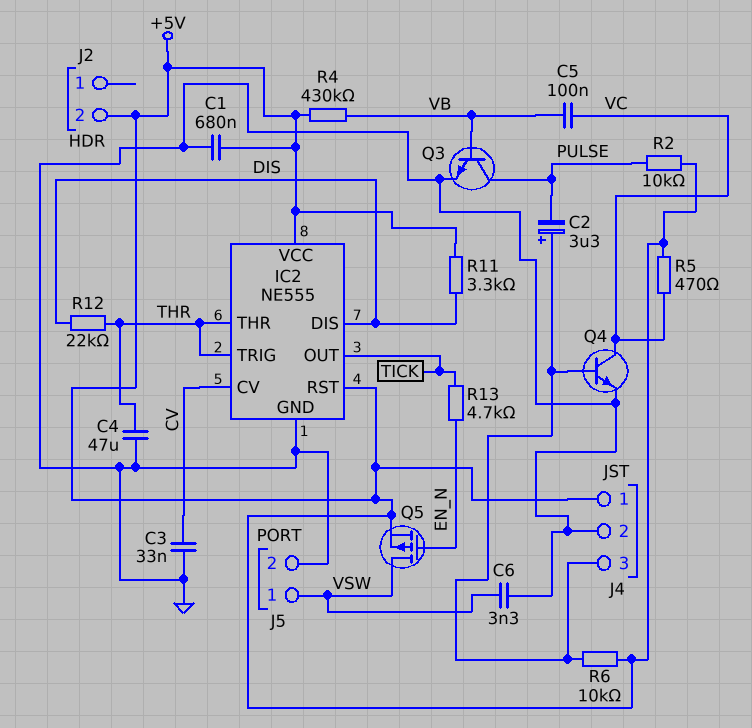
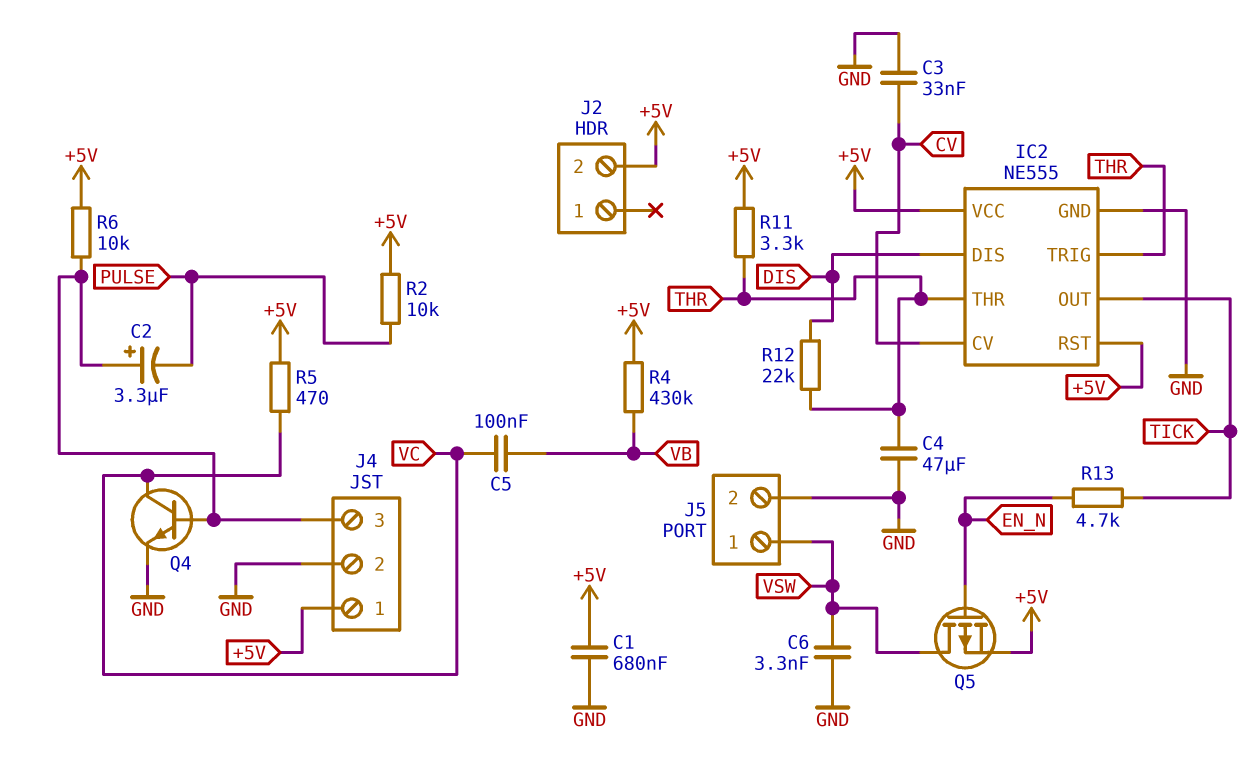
Q3: NPN (B VB, C PULSE, E GND) -> none
R11: 3.3k (+5V, DIS) -> 3.3k (+5V, THR)

